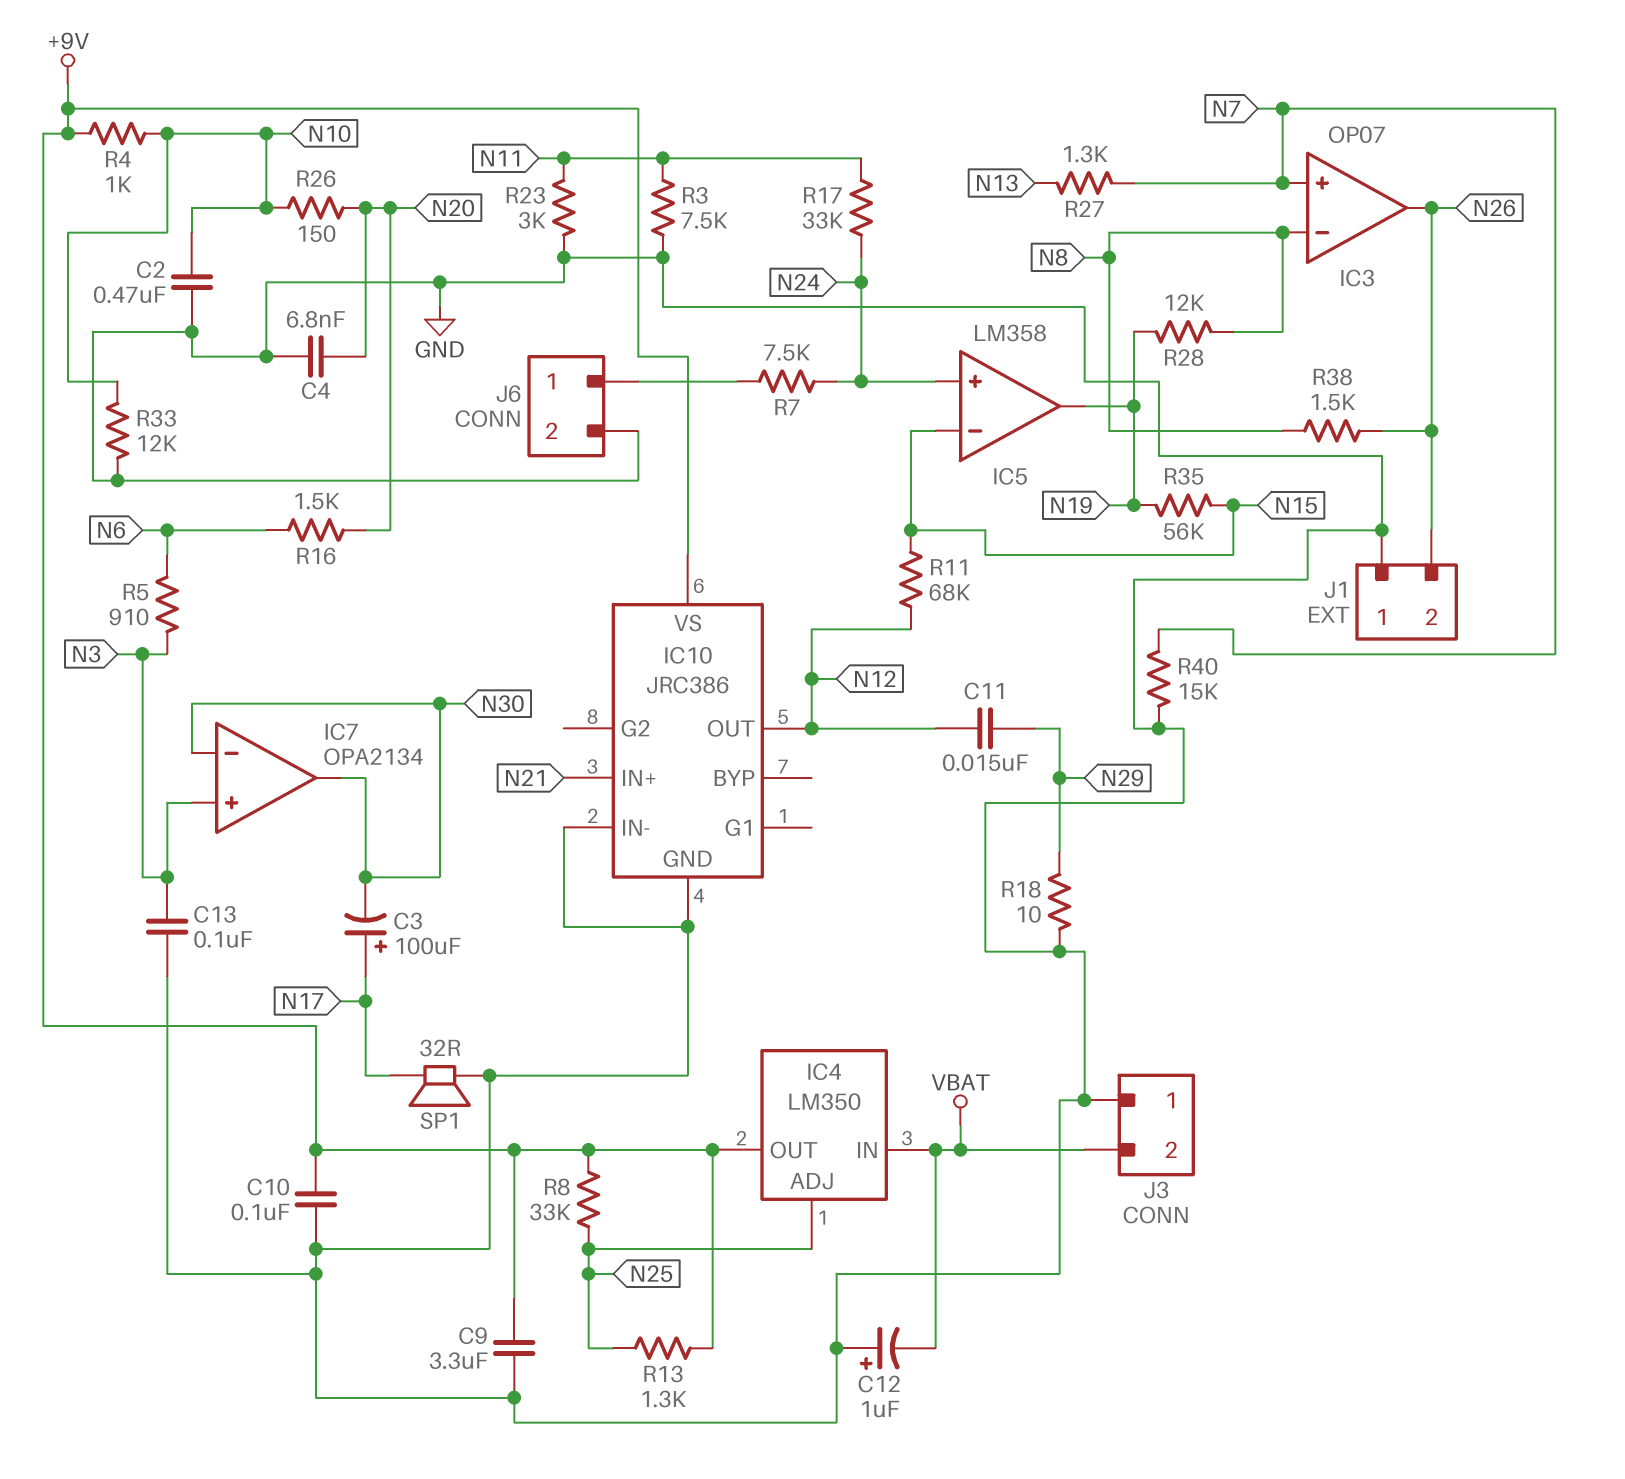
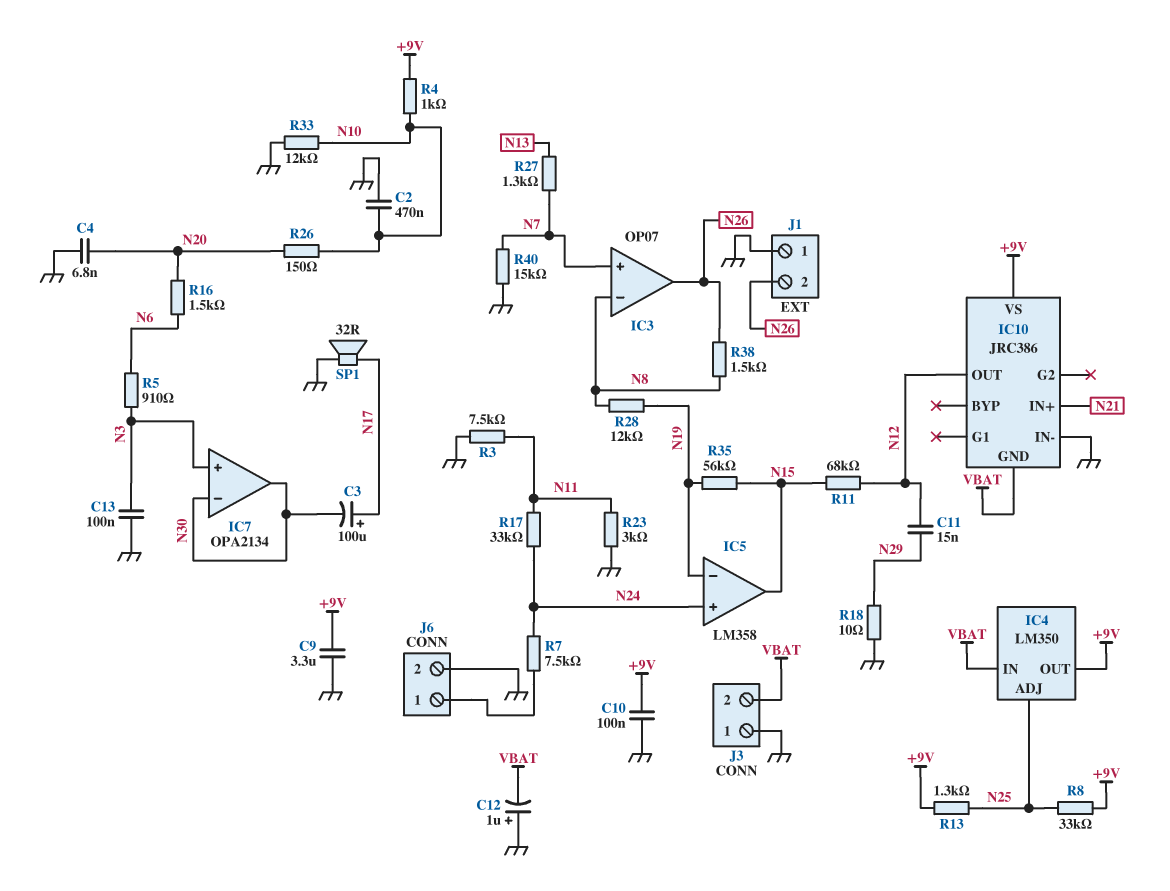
IC5 pin in-: N15 -> N19
IC5 pin out: N19 -> N15
IC10 pin GND: GND -> VBAT

